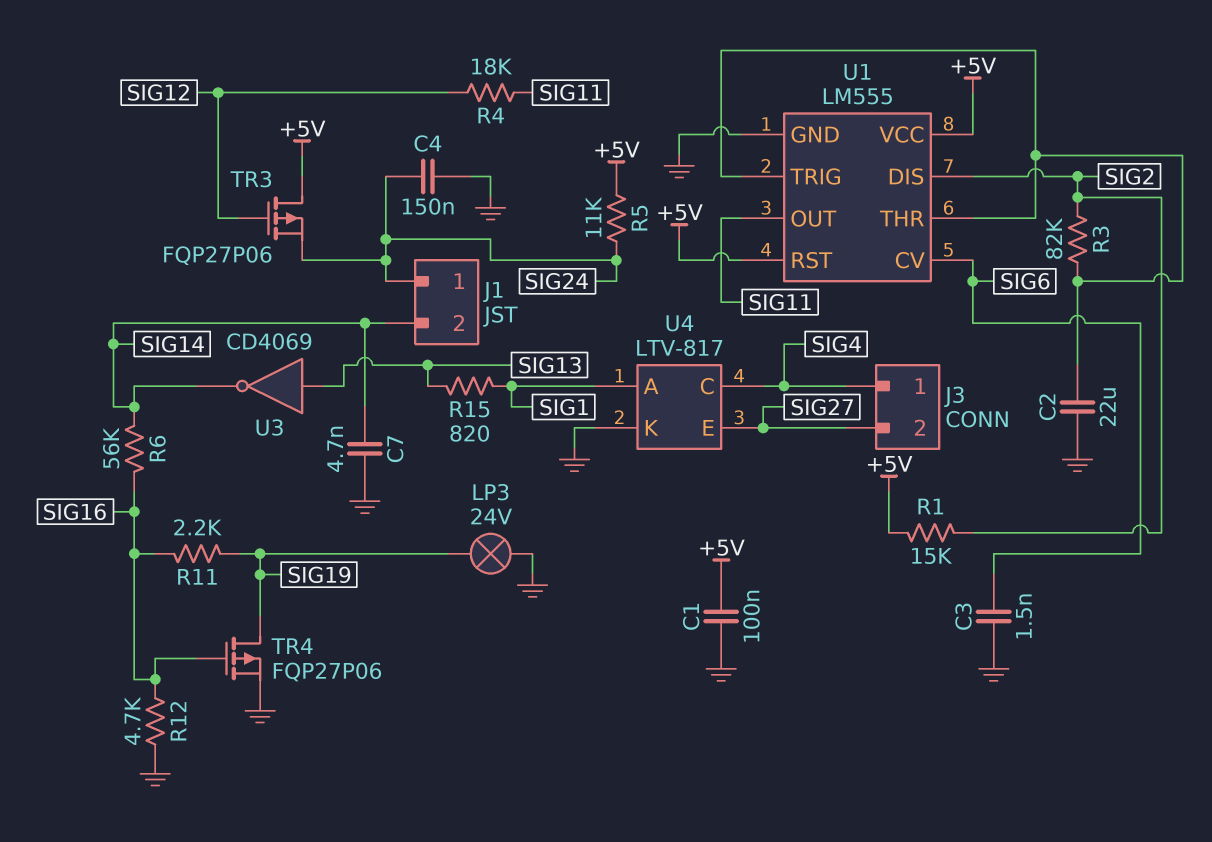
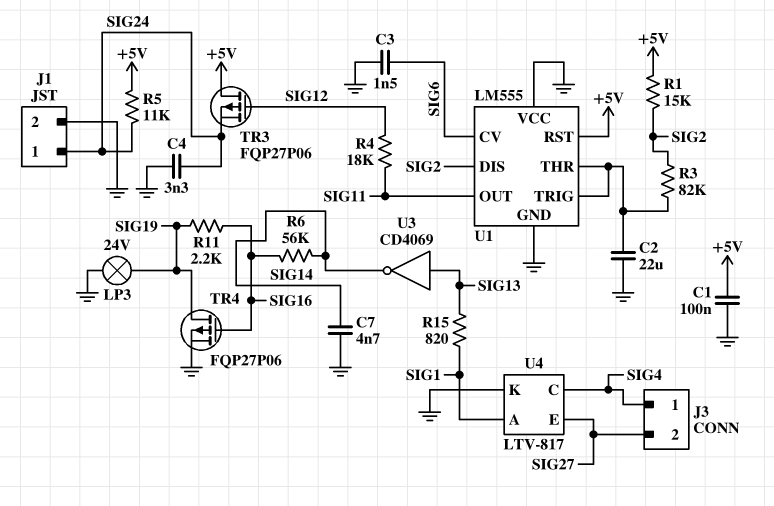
C4: 150nF (GND, SIG24) -> 3.3nF (GND, SIG24)
J1 pin 2: SIG14 -> GND
R12: 4.7k (GND, SIG16) -> none
U1 pin VCC: +5V -> GND

